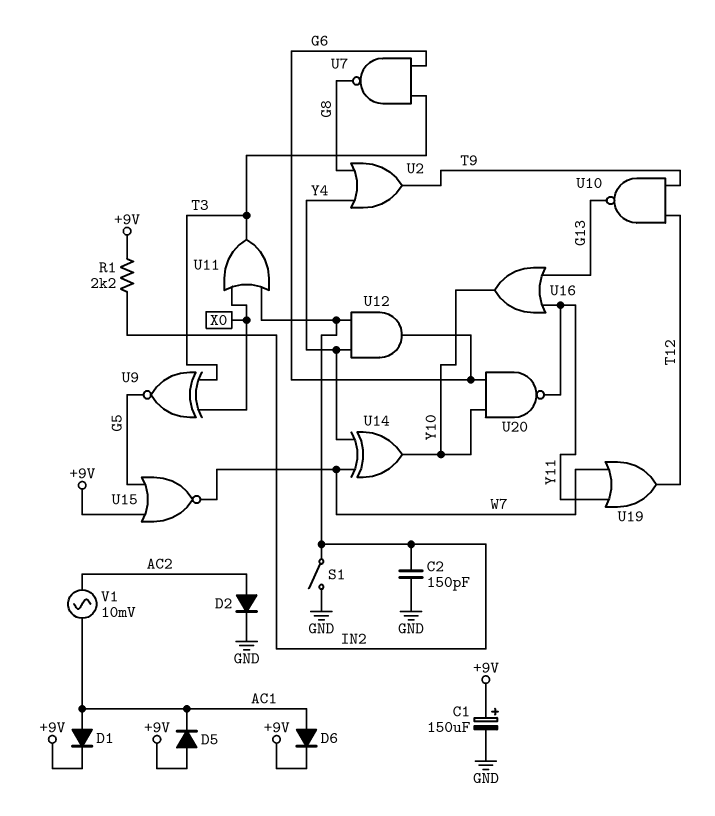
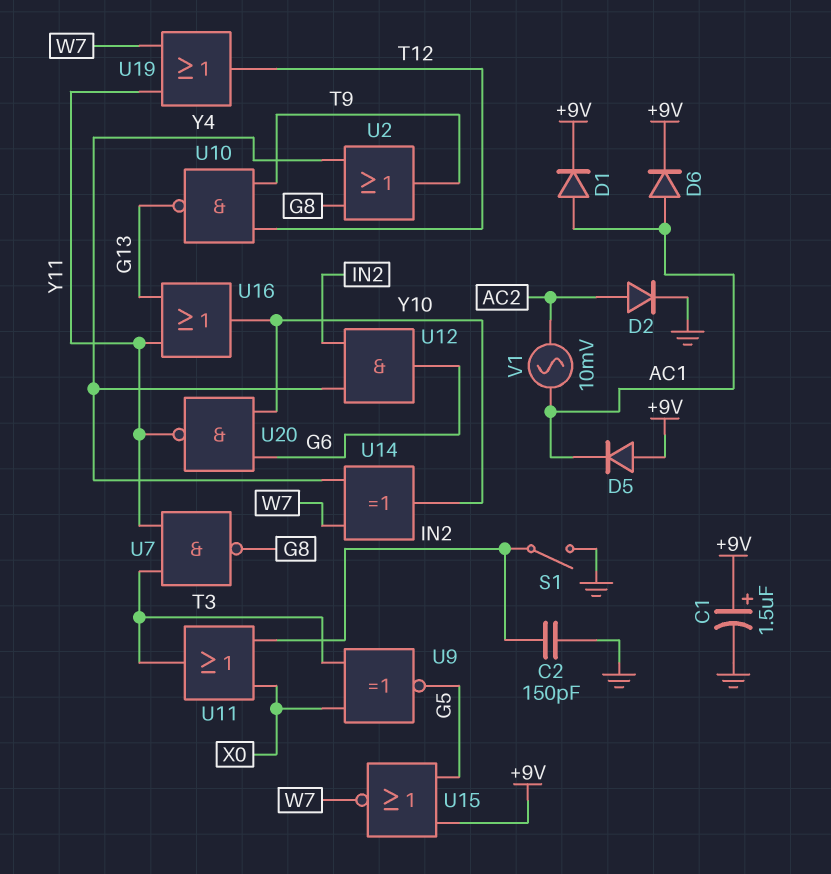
C1: 150uF (plus +9V, minus GND) -> 1.5uF (plus +9V, minus GND)
R1: 2.2k (+9V, IN2) -> none
U7: NAND (in G6, in T3, out G8) -> NAND (in T3, in Y11, out G8)

